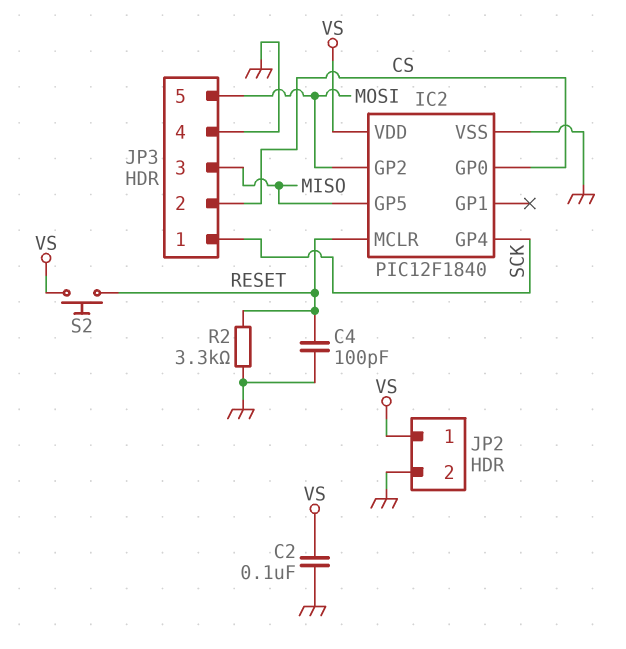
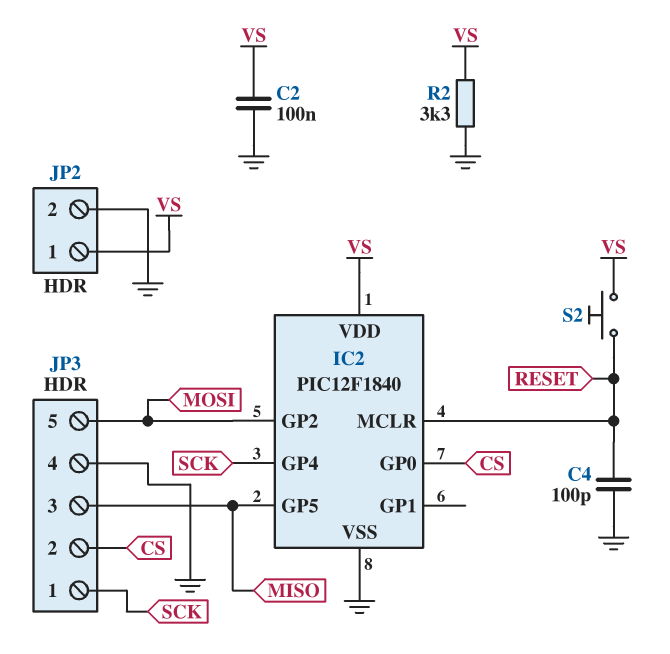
R2: 3.3k (GND, RESET) -> 3.3k (GND, VS)

